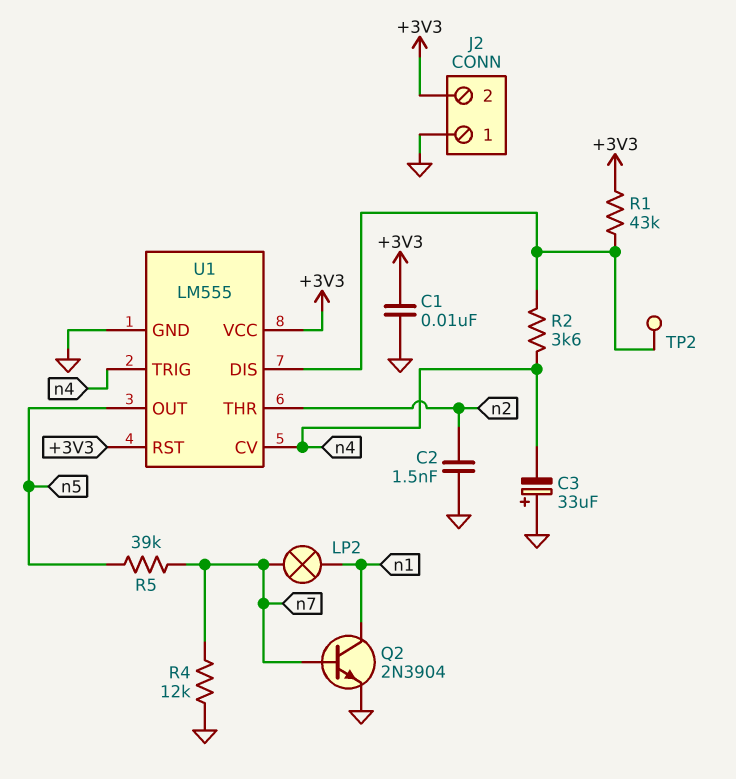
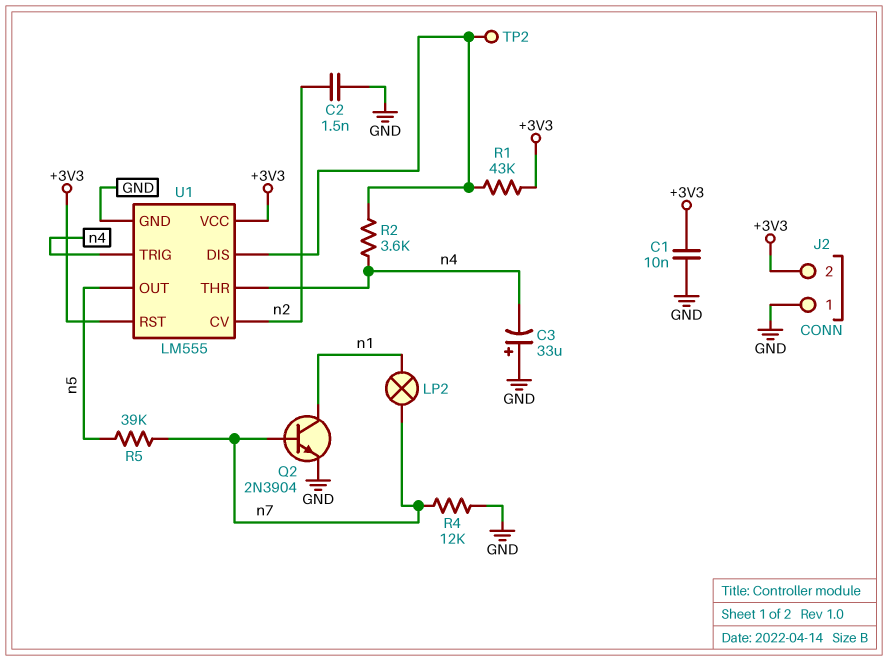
U1 pin CV: n4 -> n2
U1 pin THR: n2 -> n4

